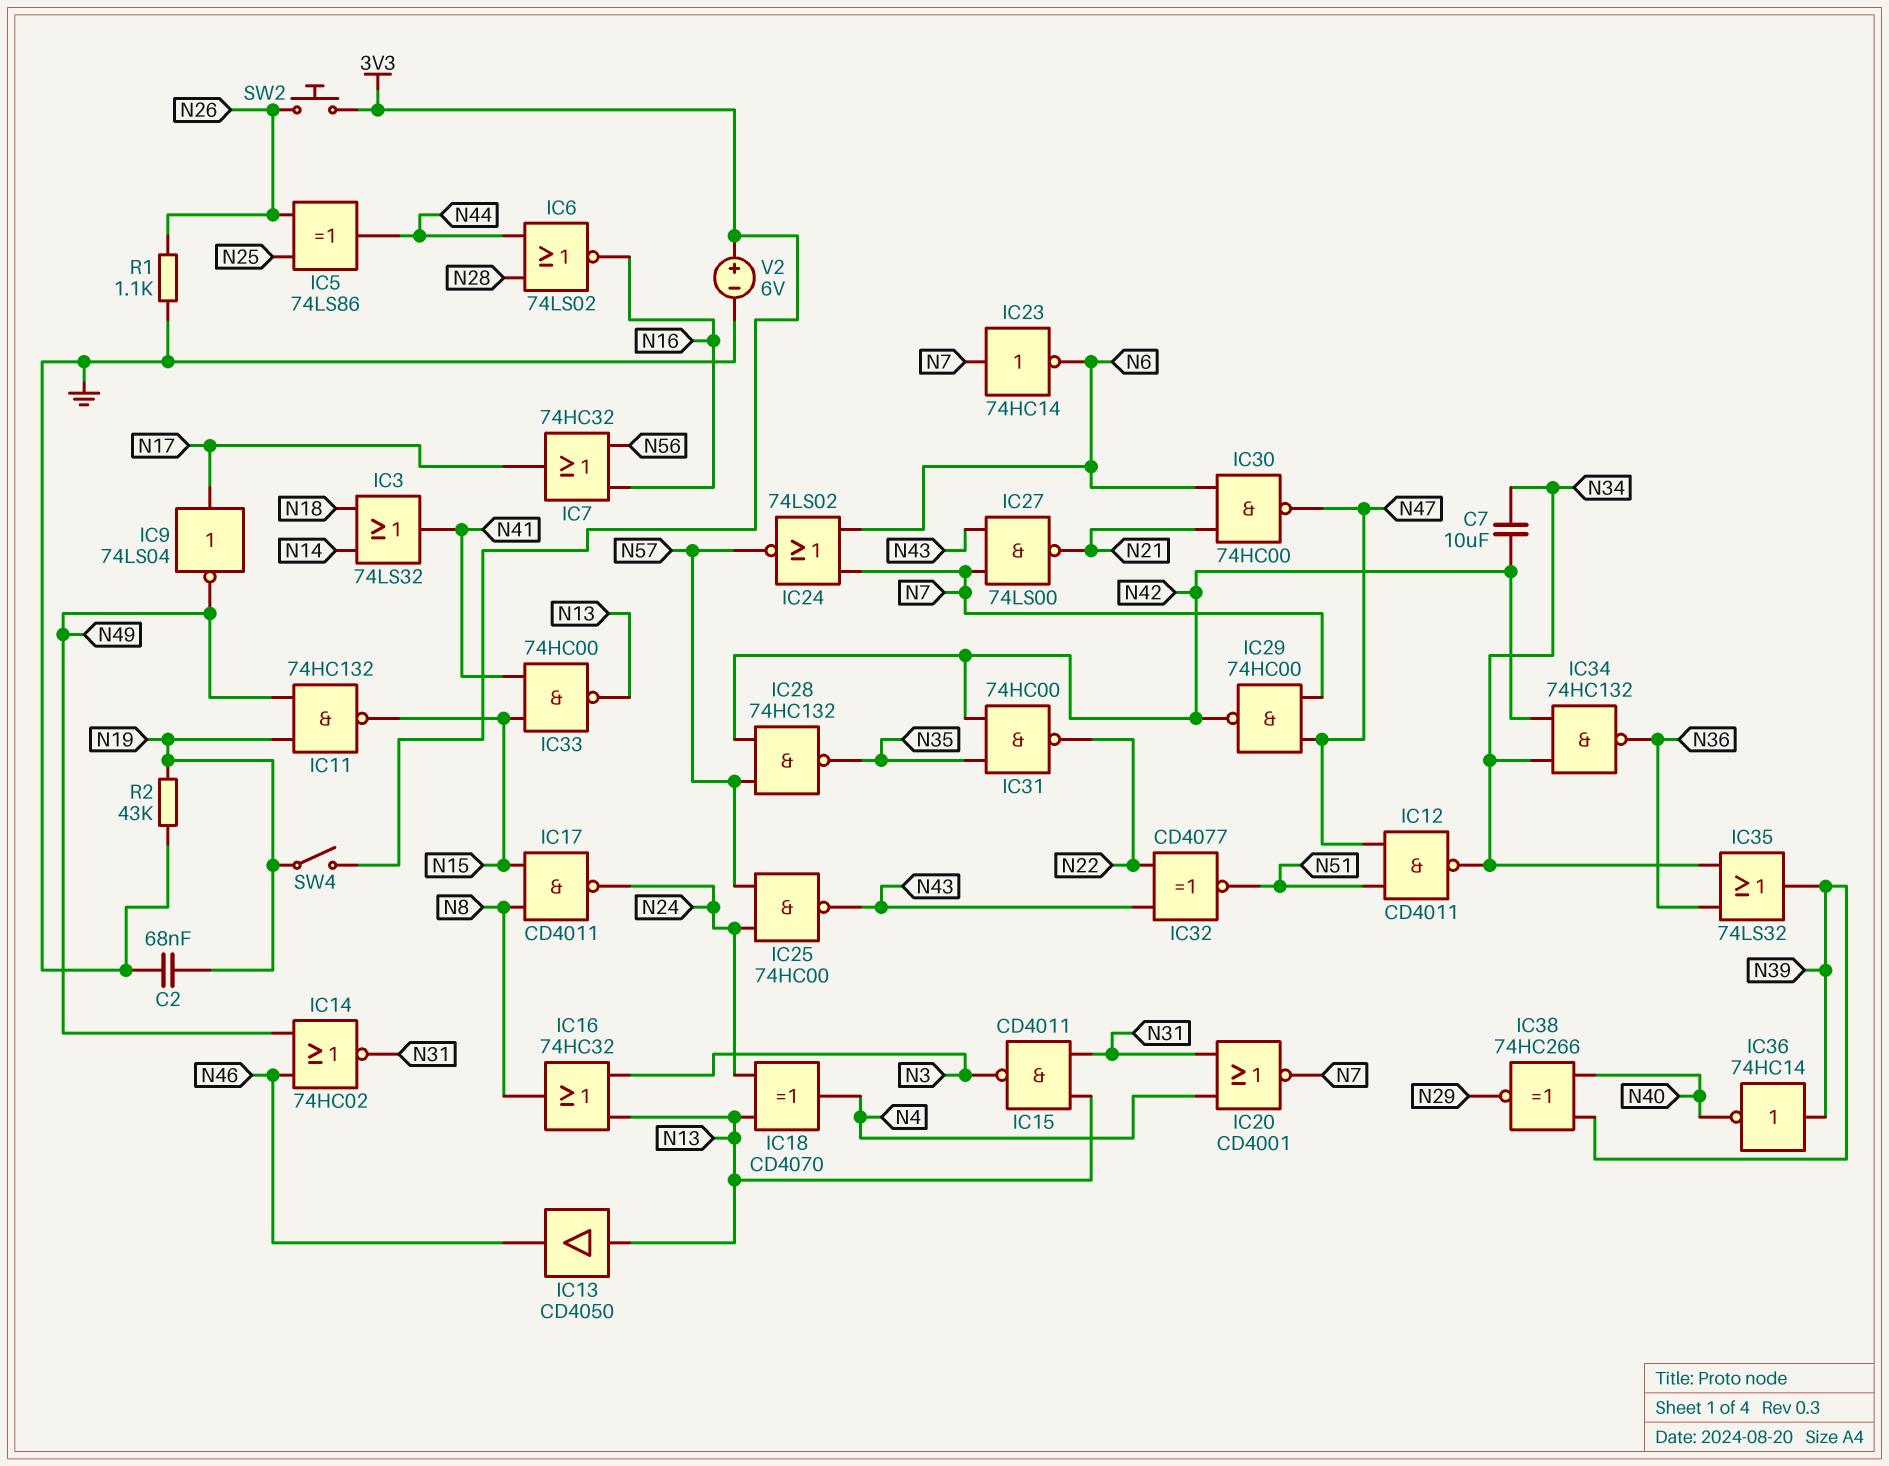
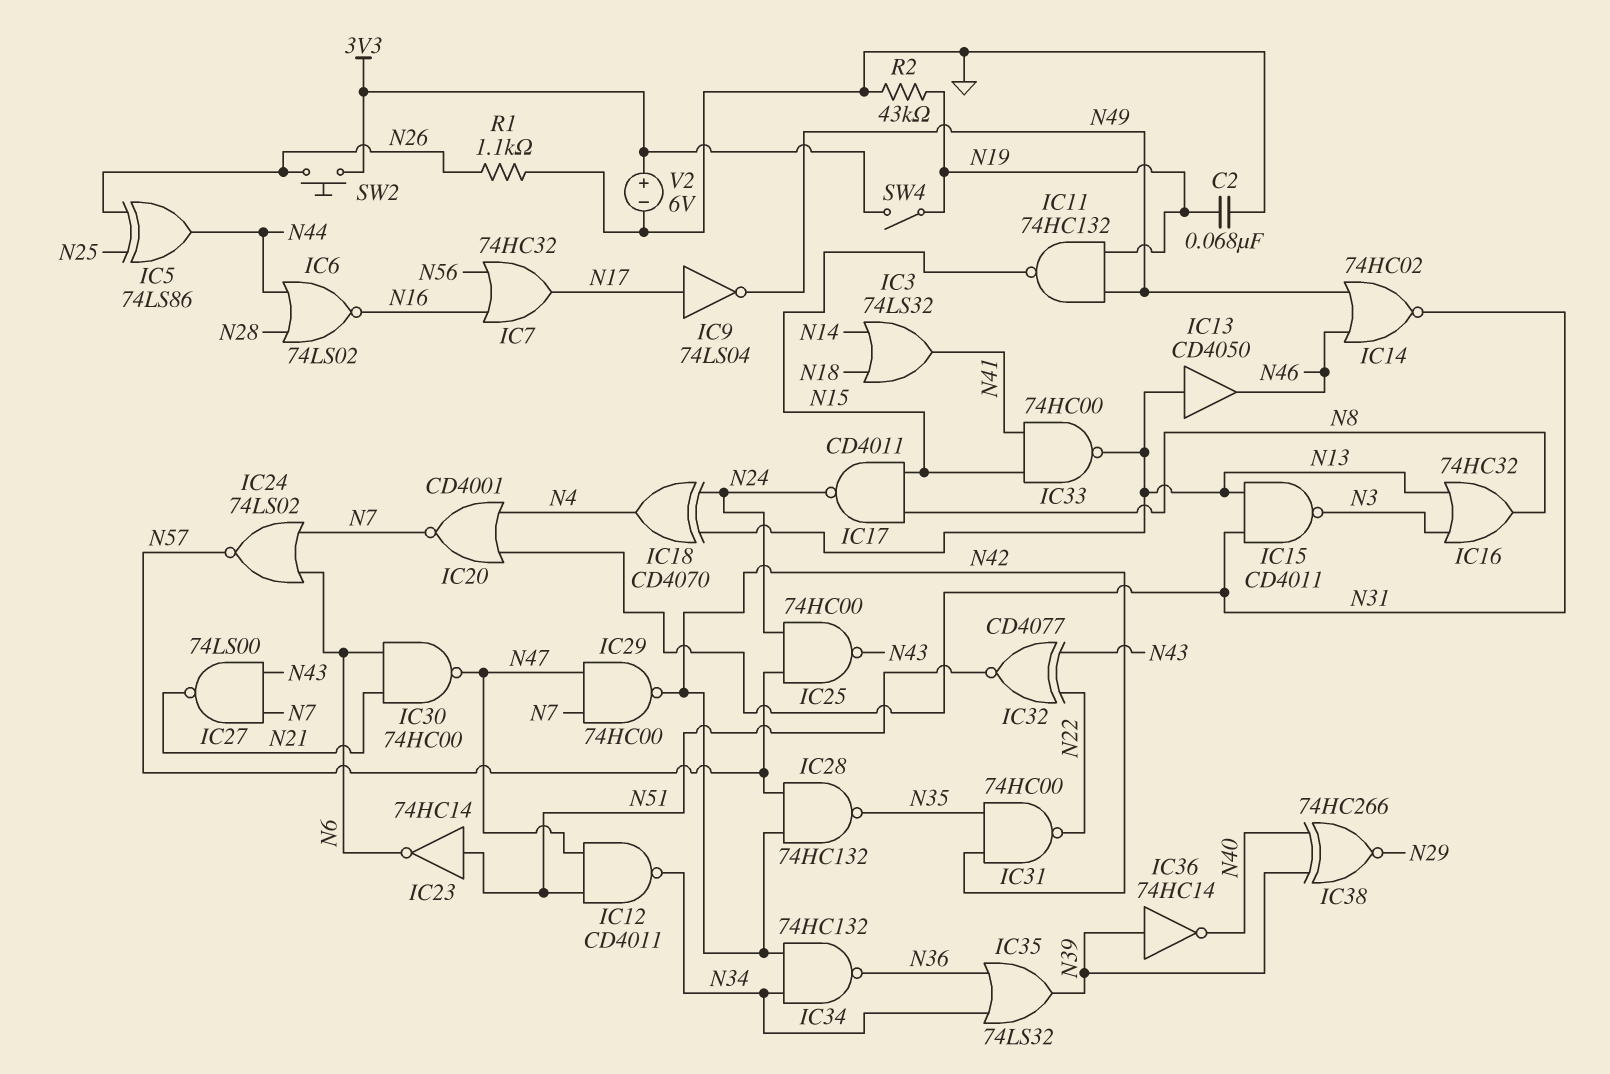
C7: 10uF (N34, N42) -> none
IC23: NOT 74HC14 (in N7, out N6) -> NOT 74HC14 (in N51, out N6)

